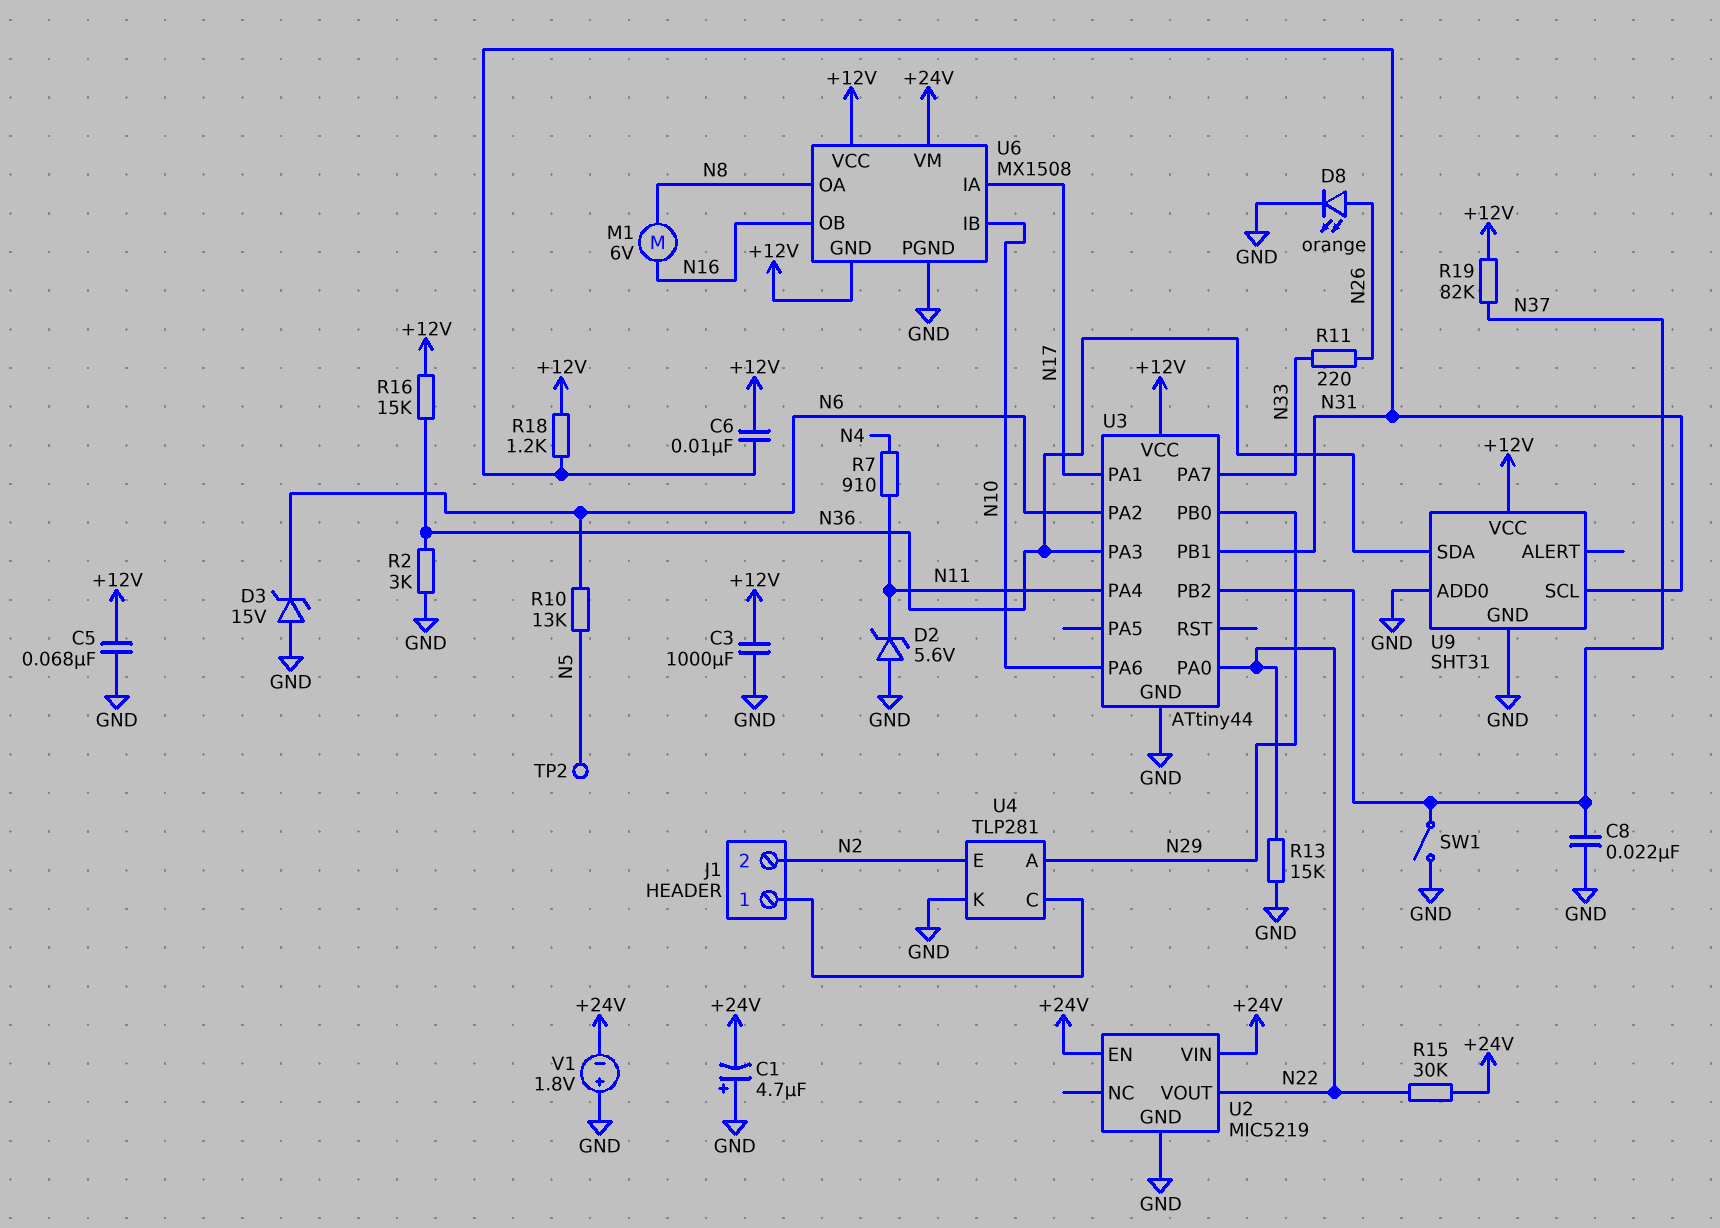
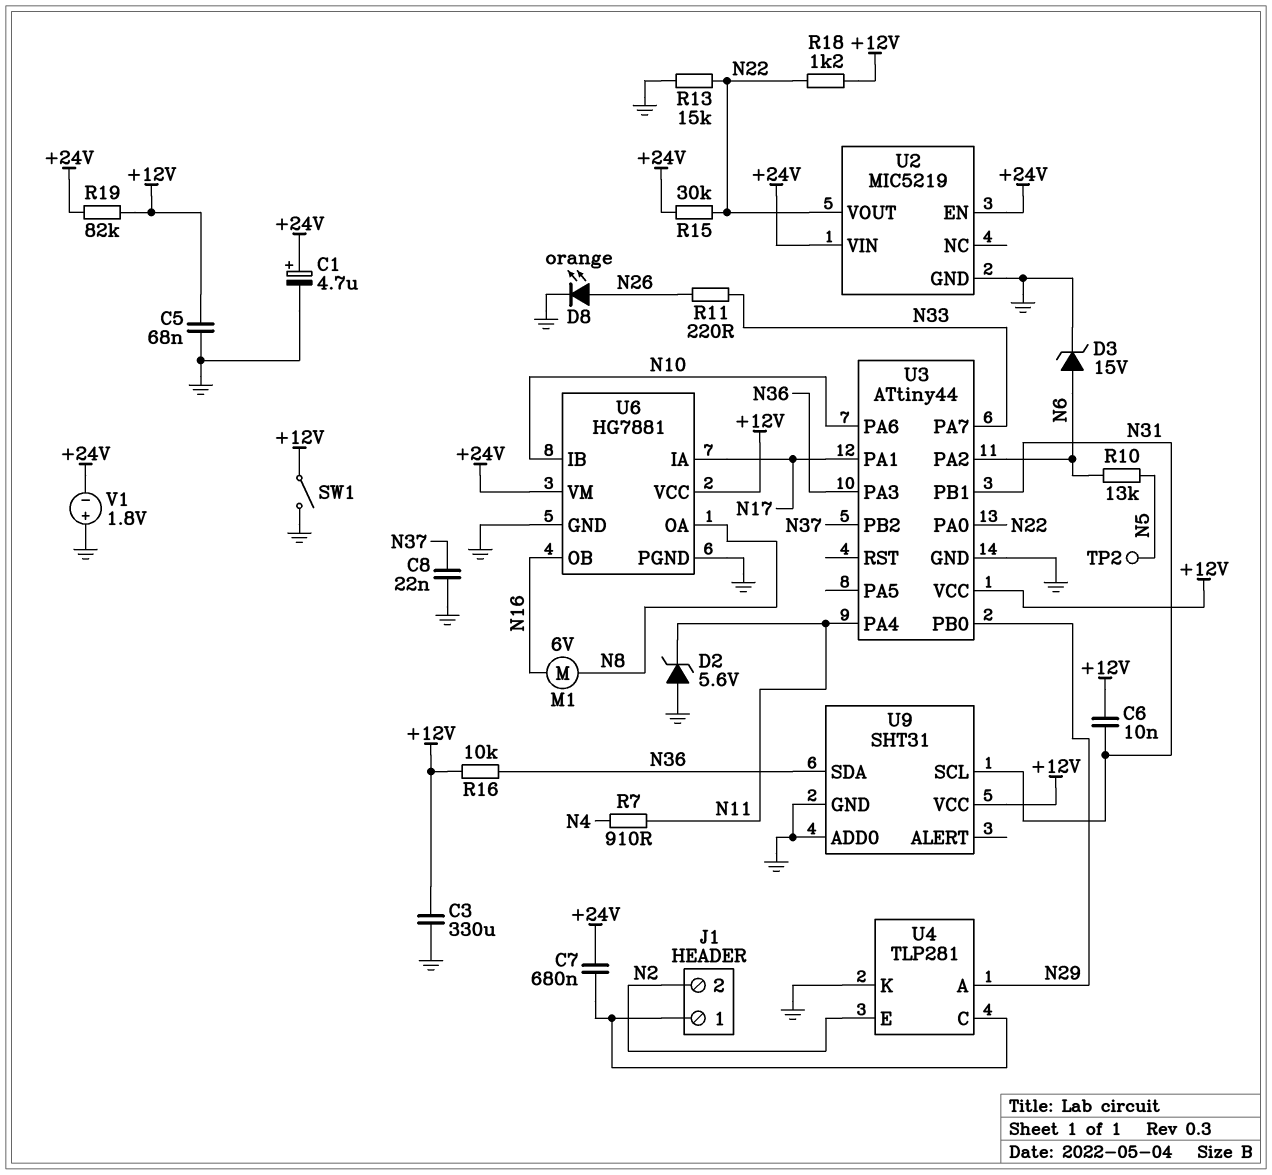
C1: 4.7uF (plus GND, minus +24V) -> 4.7uF (plus +24V, minus GND)
C3: 1000uF (+12V, GND) -> 330uF (+12V, GND)
C7: none -> 680nF (+24V, J1/1)
D3: zener 15V (A GND, K N6) -> zener 15V (A N6, K GND)
R2: 3k (GND, N36) -> none
R16: 15k (+12V, N36) -> 10k (+12V, N36)
R18: 1.2k (+12V, N31) -> 1.2k (+12V, N22)
R19: 82k (+12V, N37) -> 82k (+12V, +24V)
SW1: switch (GND, N37) -> switch (+12V, GND)
U6: MX1508 -> HG7881
U6 pin GND: +12V -> GND

